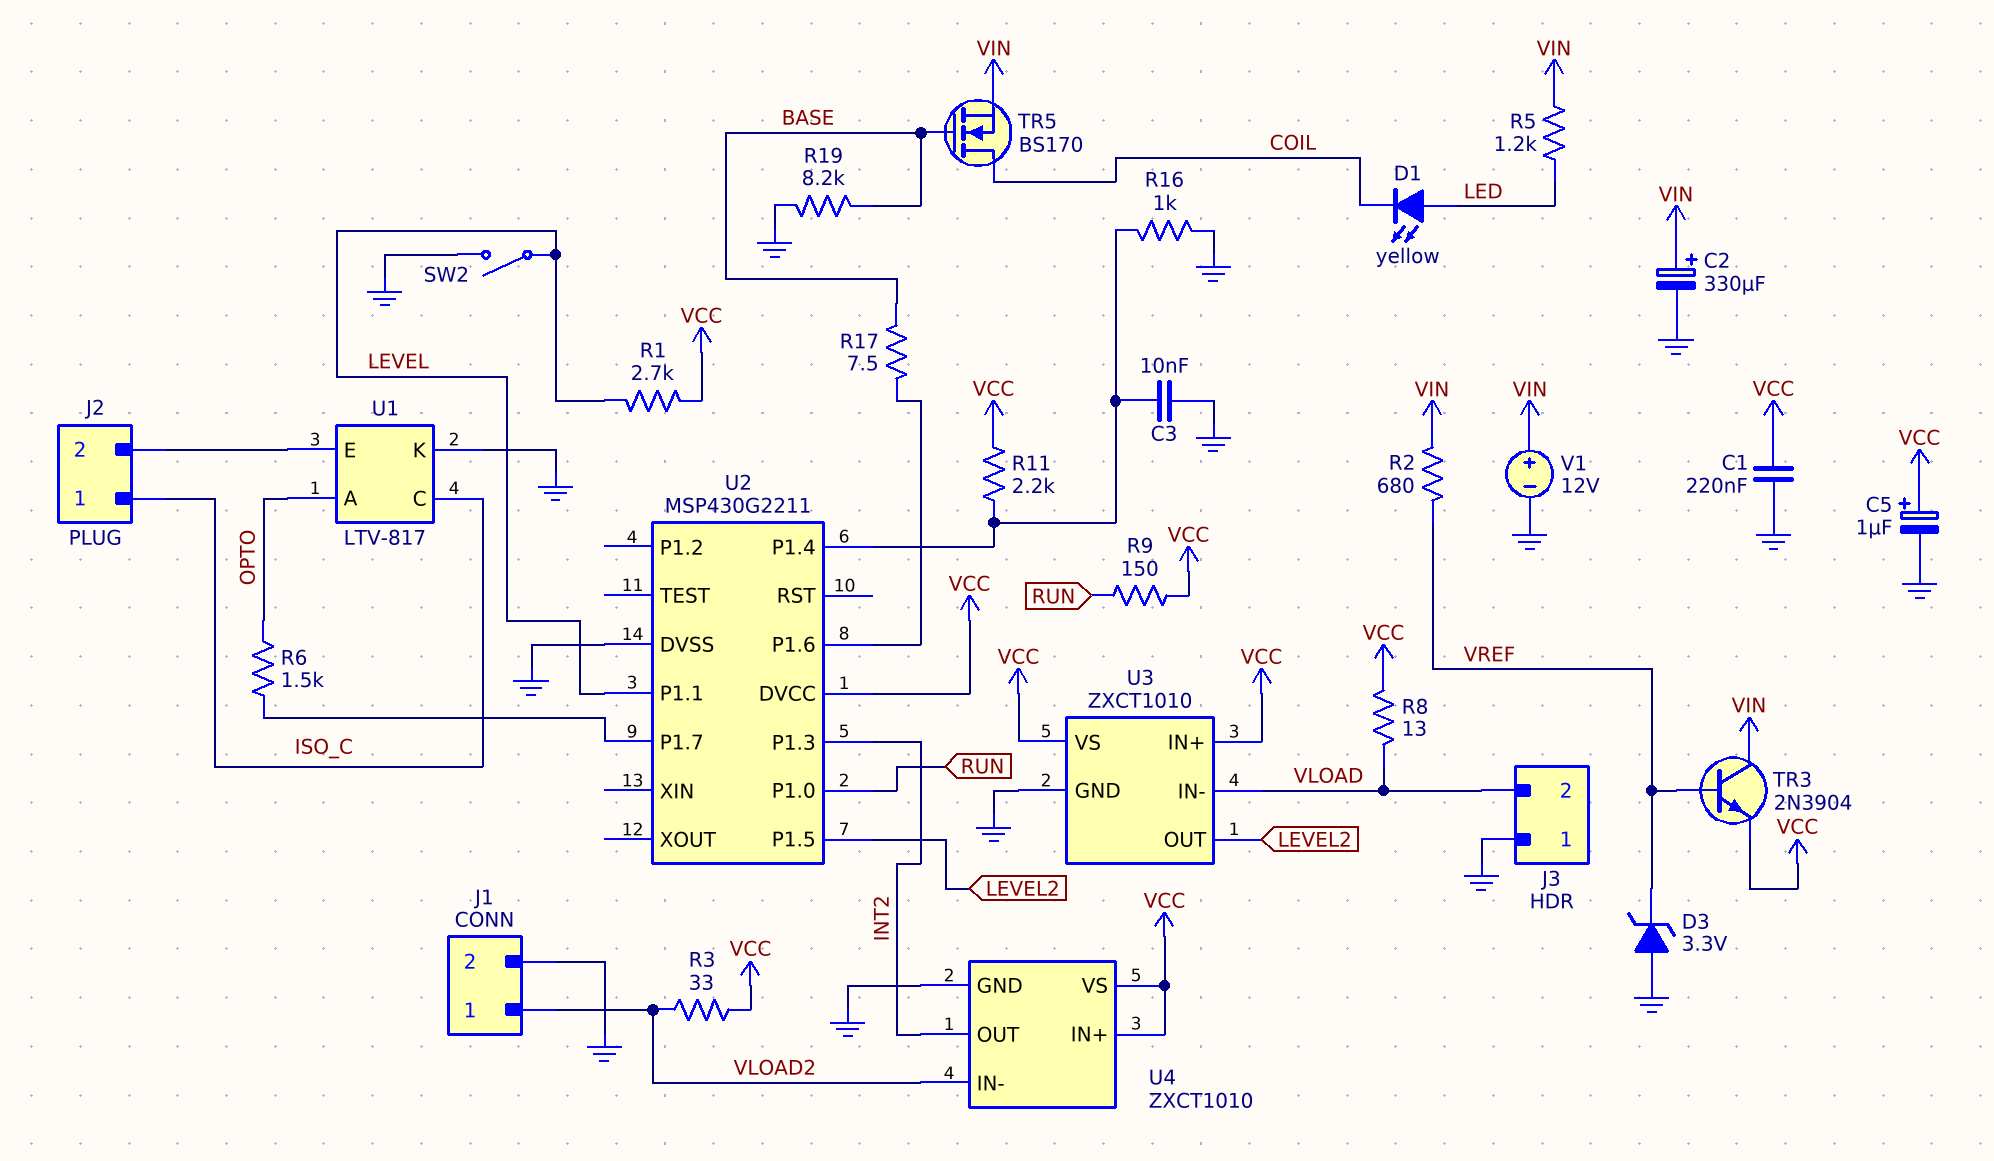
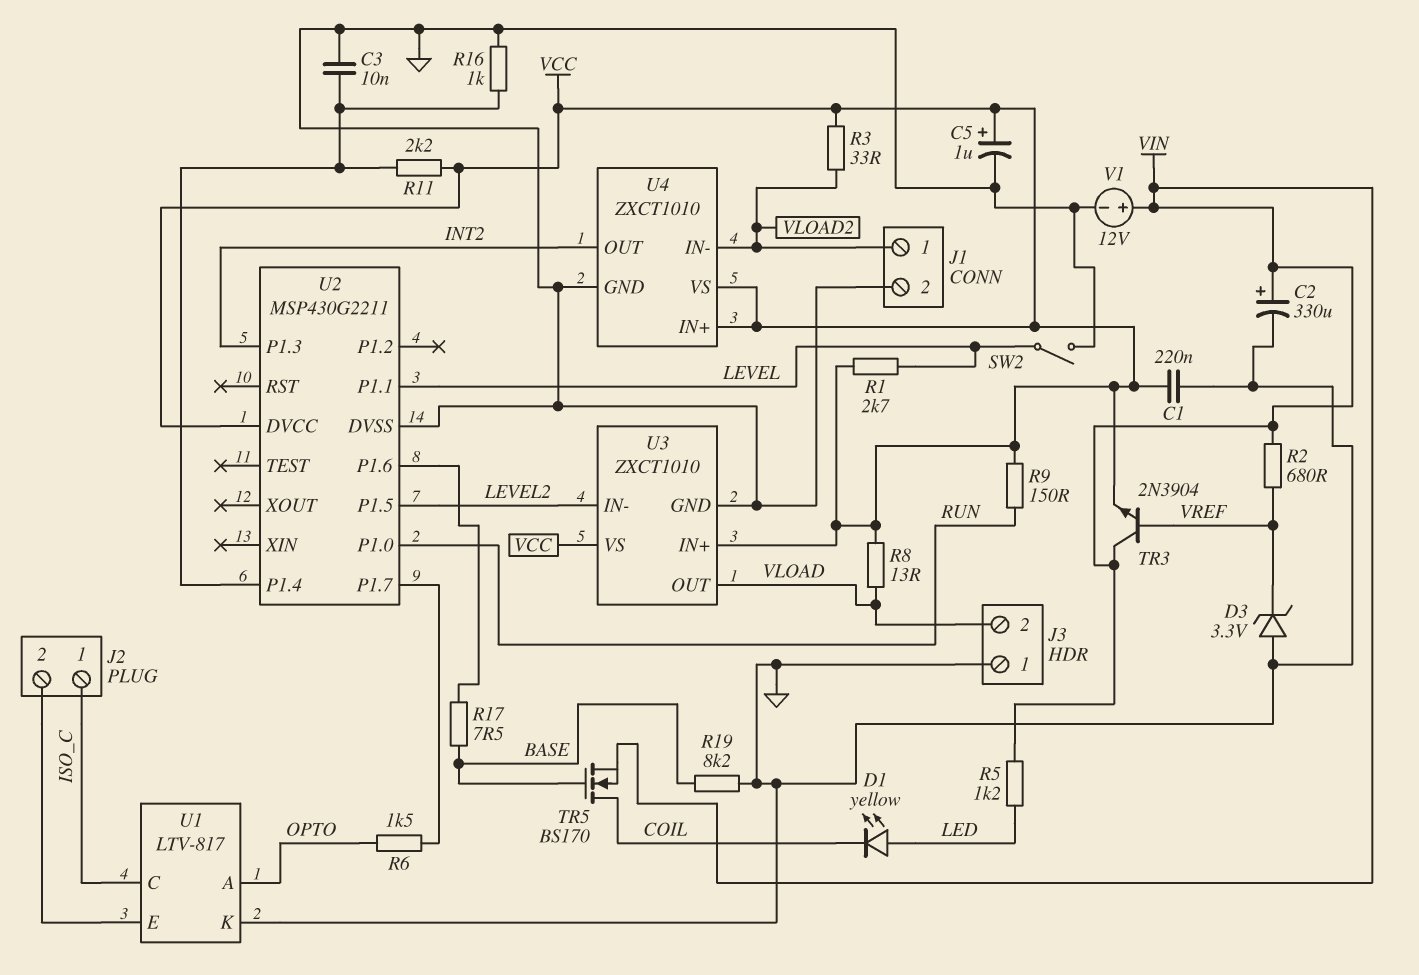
U3 pin IN-: VLOAD -> LEVEL2
U3 pin OUT: LEVEL2 -> VLOAD

